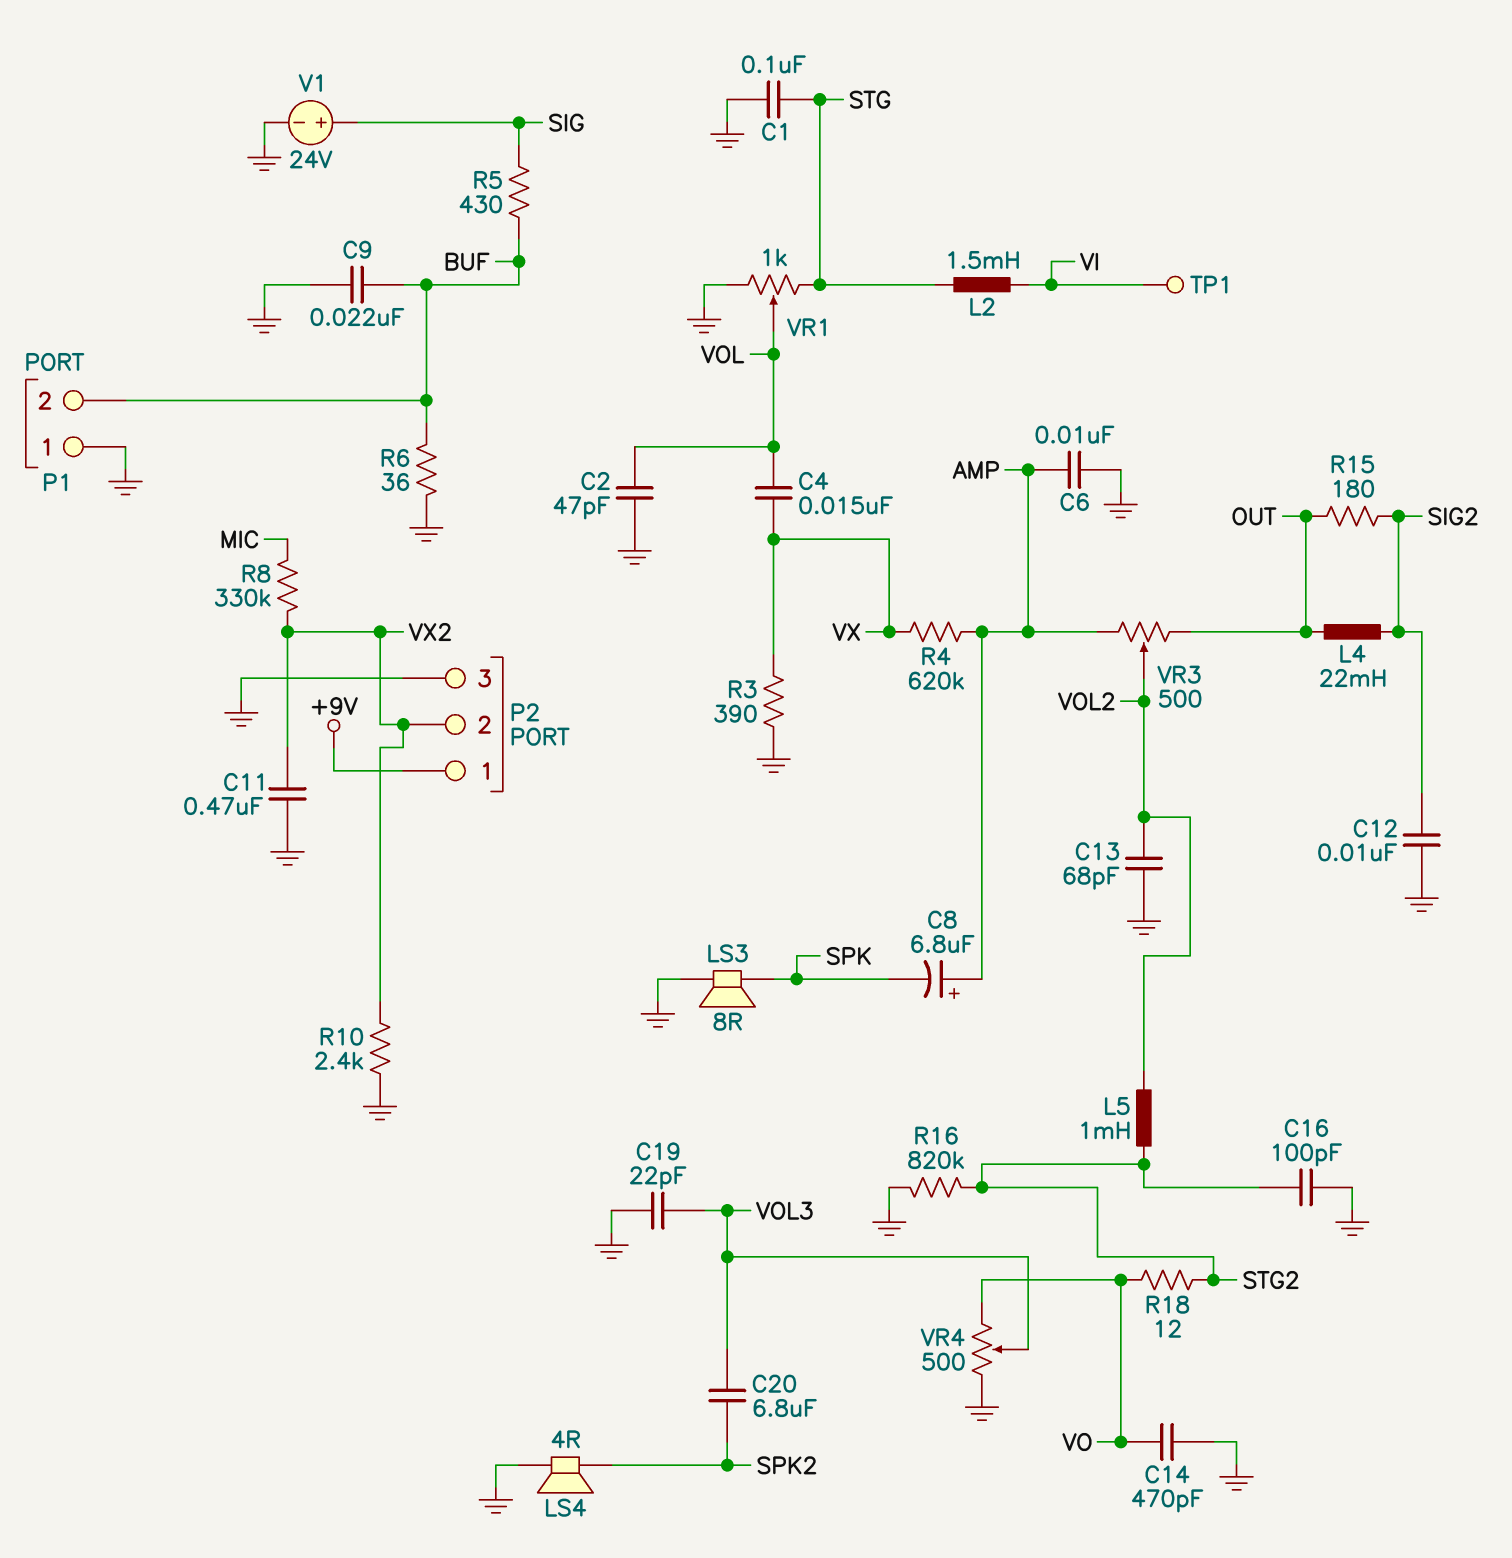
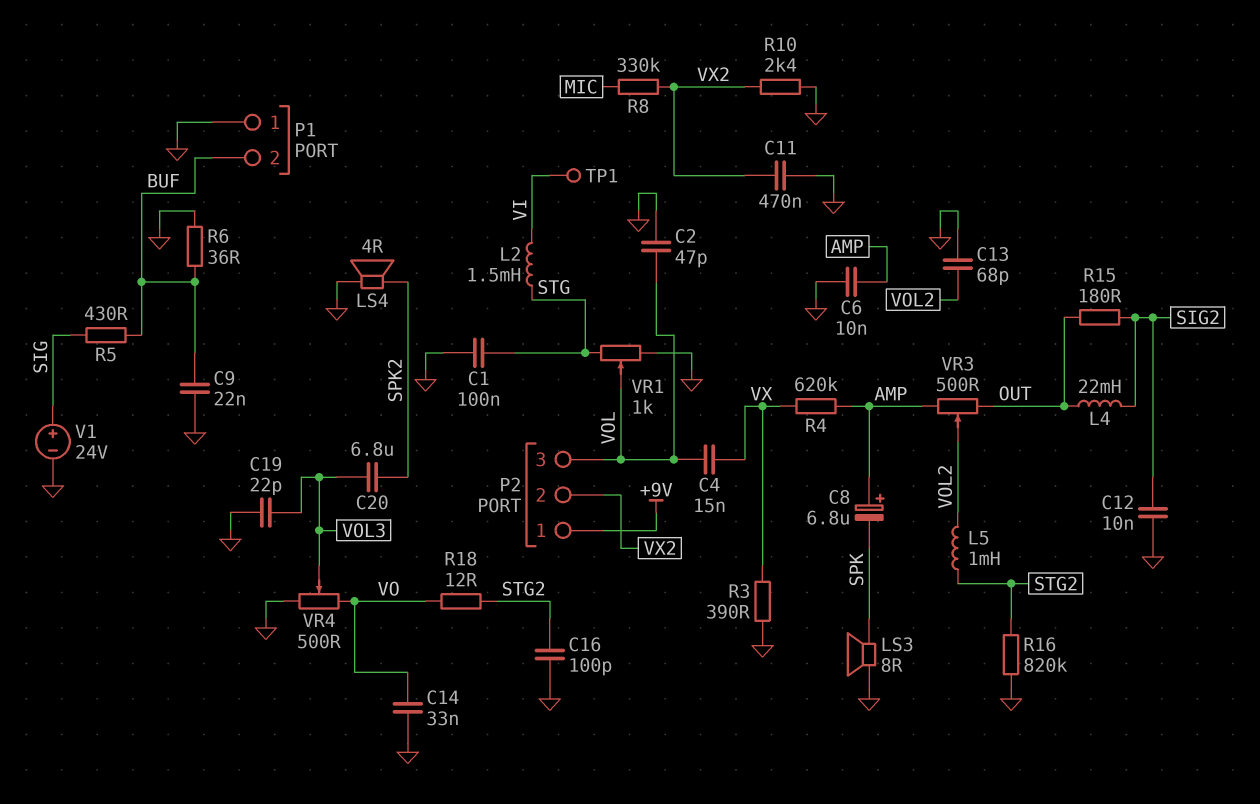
C14: 470pF (GND, VO) -> 33nF (GND, VO)
P2 pin 3: GND -> VOL

